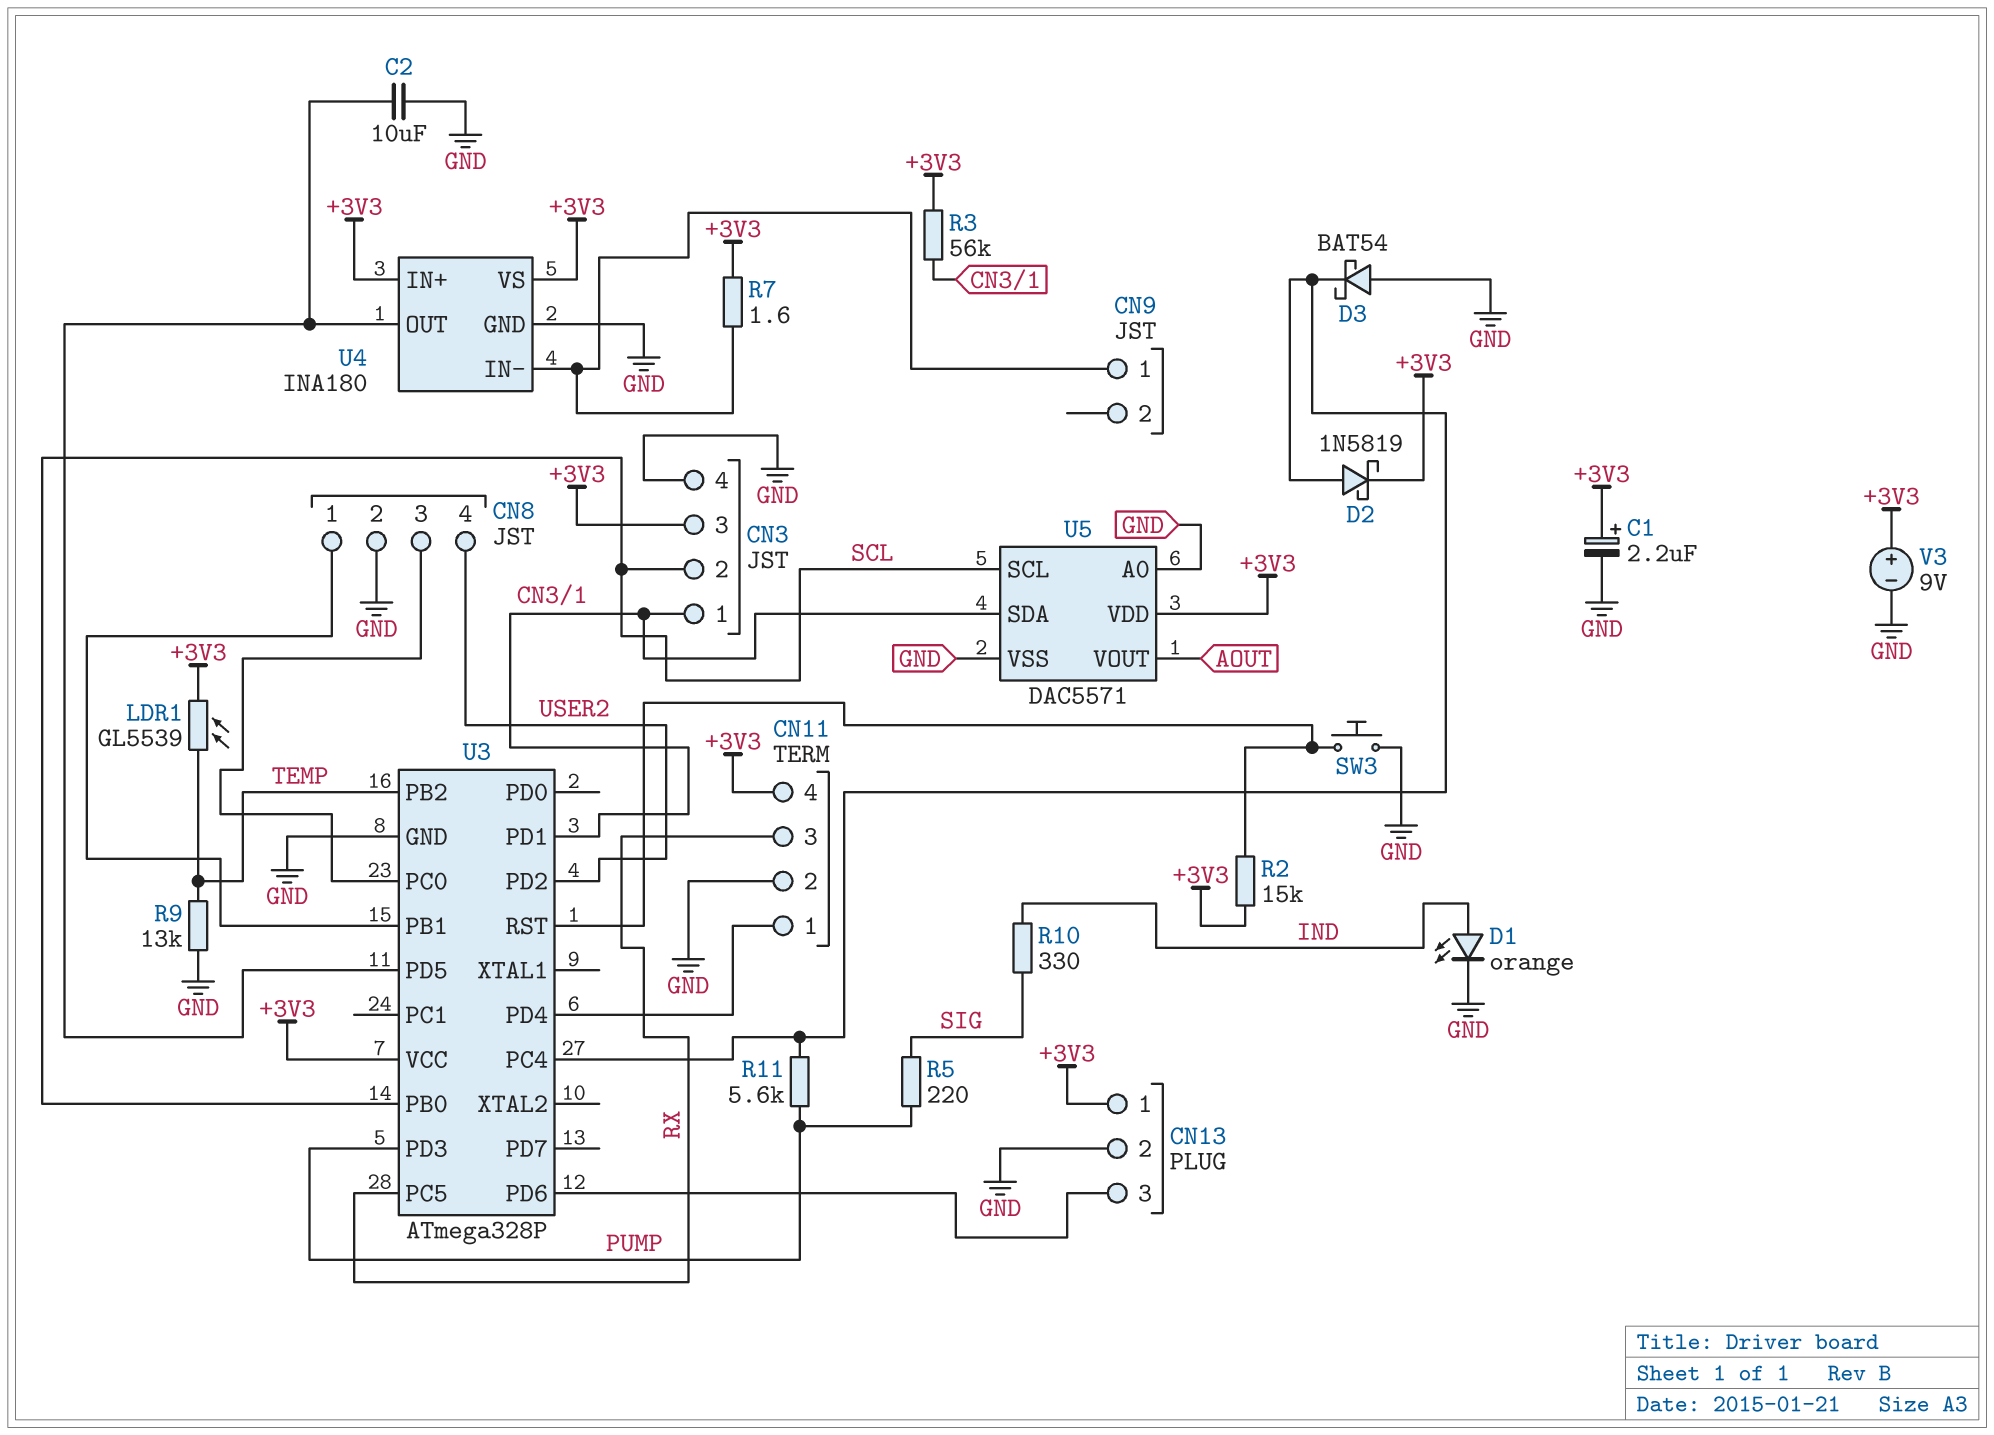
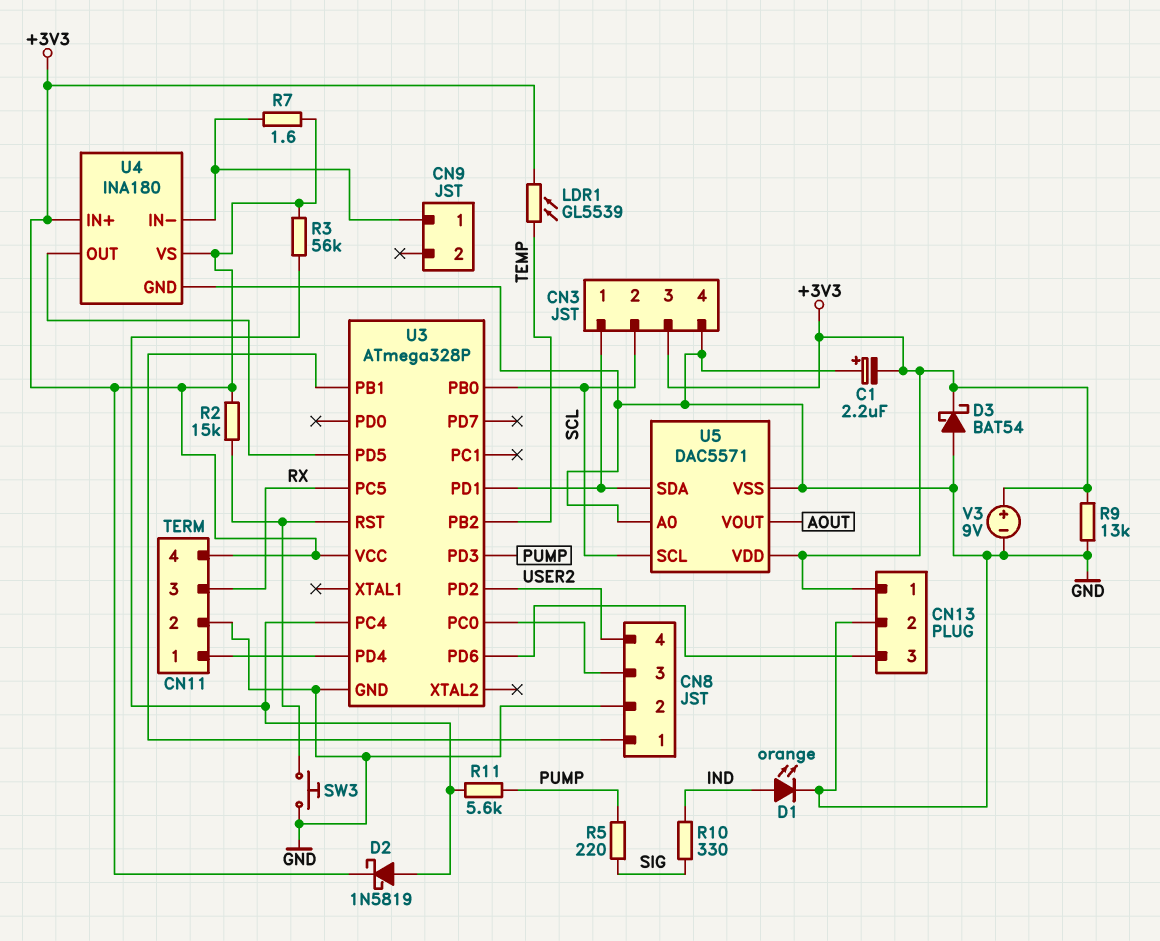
C1: 2.2uF (plus +3V3, minus GND) -> 2.2uF (plus GND, minus +3V3)
C2: 10uF (GND, U3/PD5) -> none
D3: schottky BAT54 (A GND, K U3/PC4) -> schottky BAT54 (A GND, K +3V3)
R3: 56k (+3V3, CN3/1) -> 56k (+3V3, U3/PC4)
R9: 13k (GND, TEMP) -> 13k (+3V3, GND)

